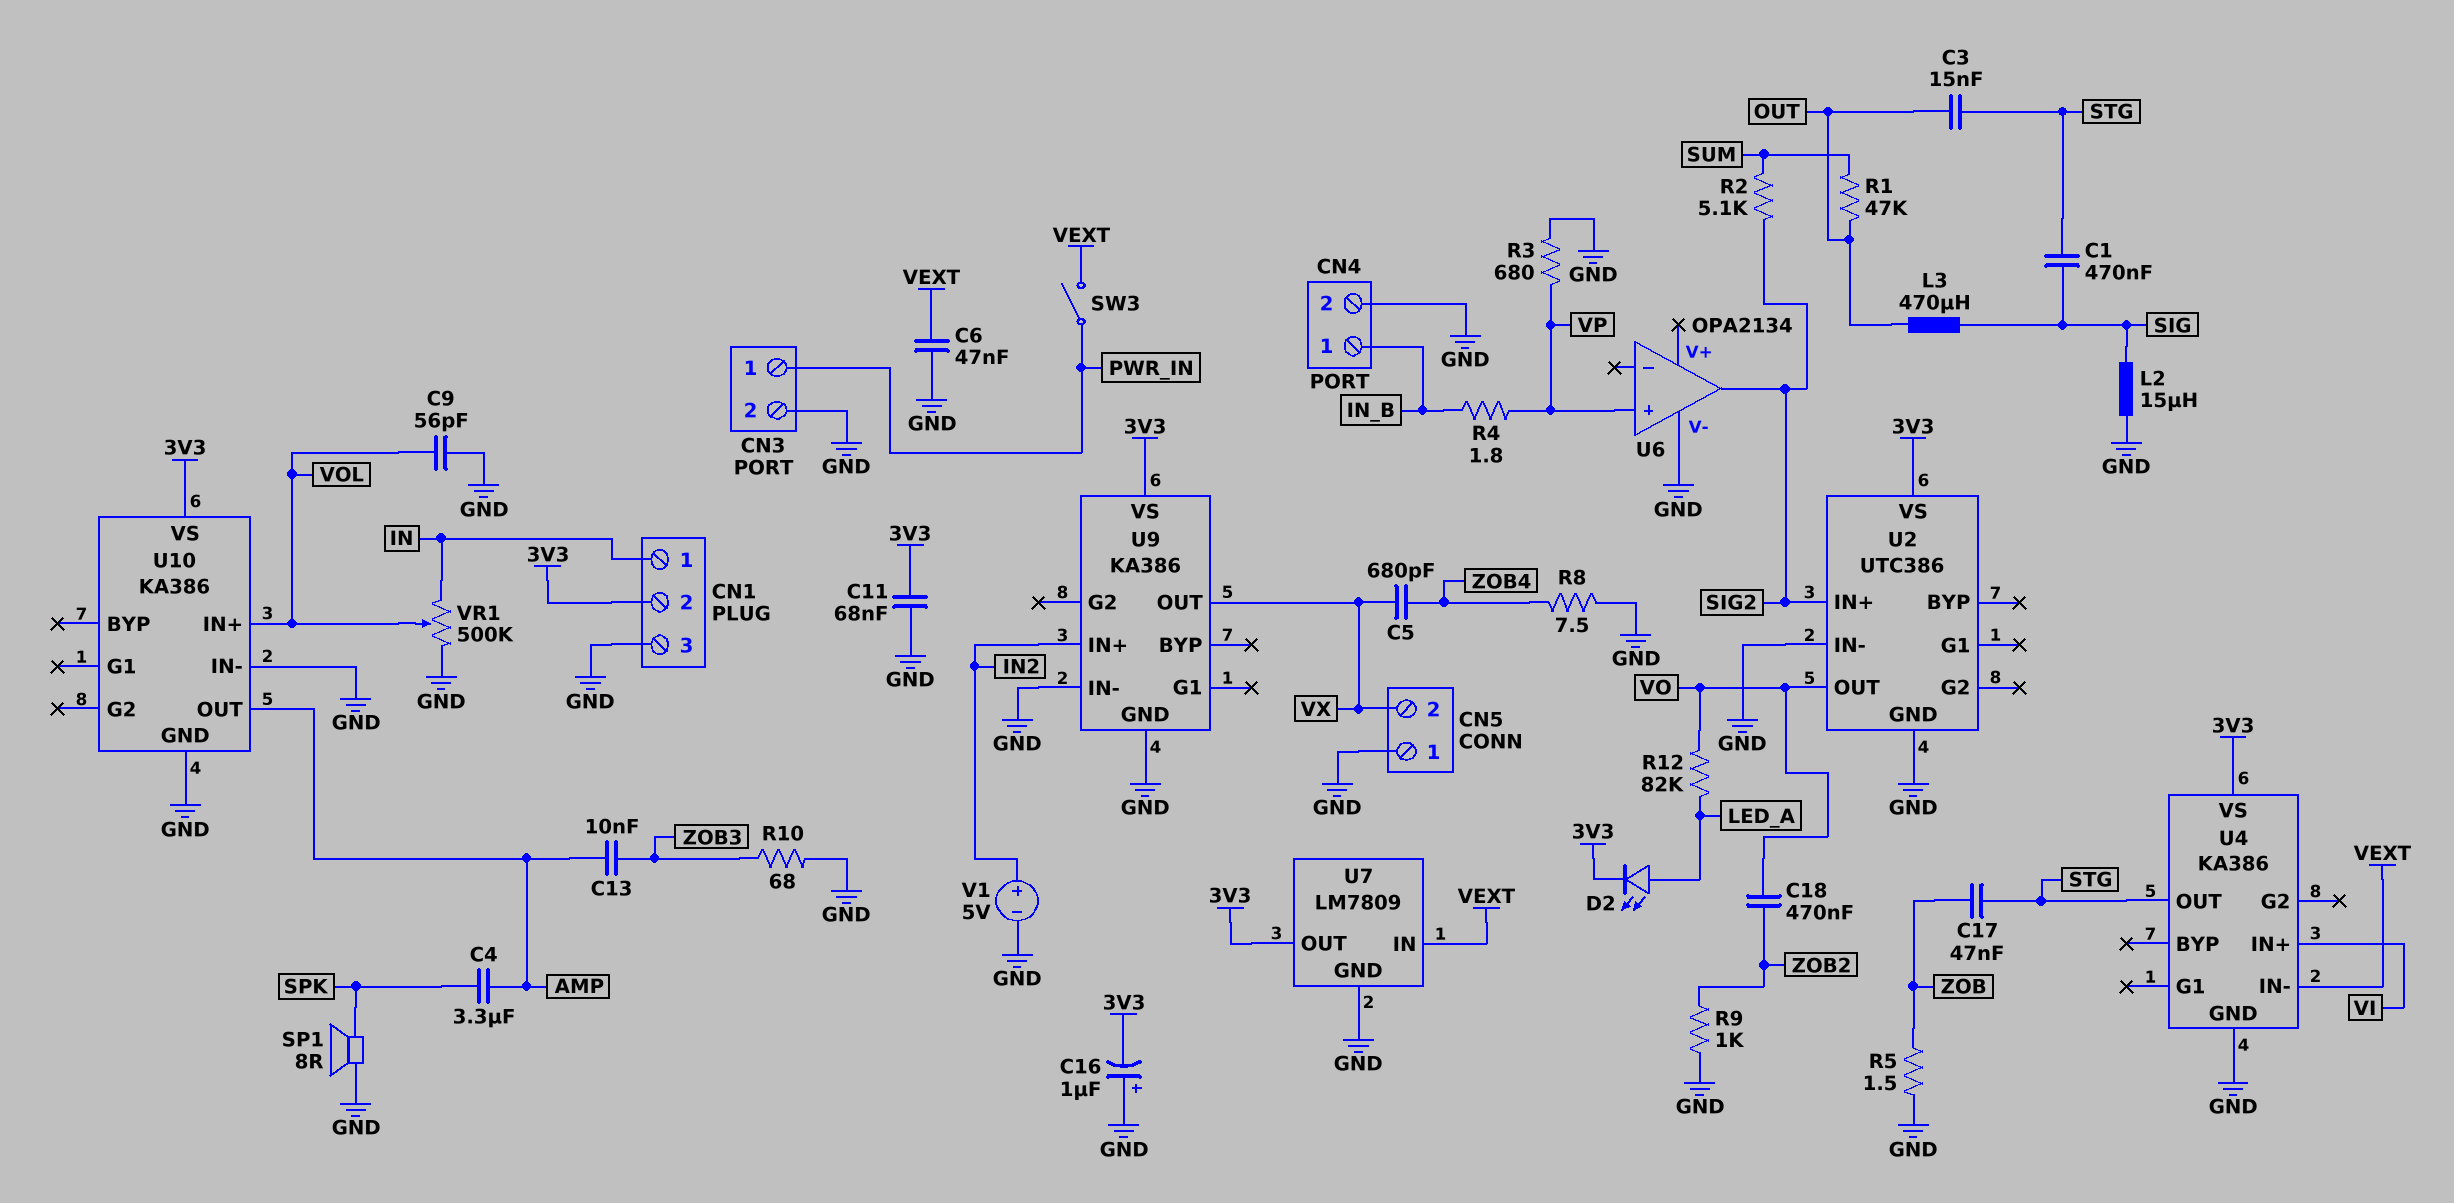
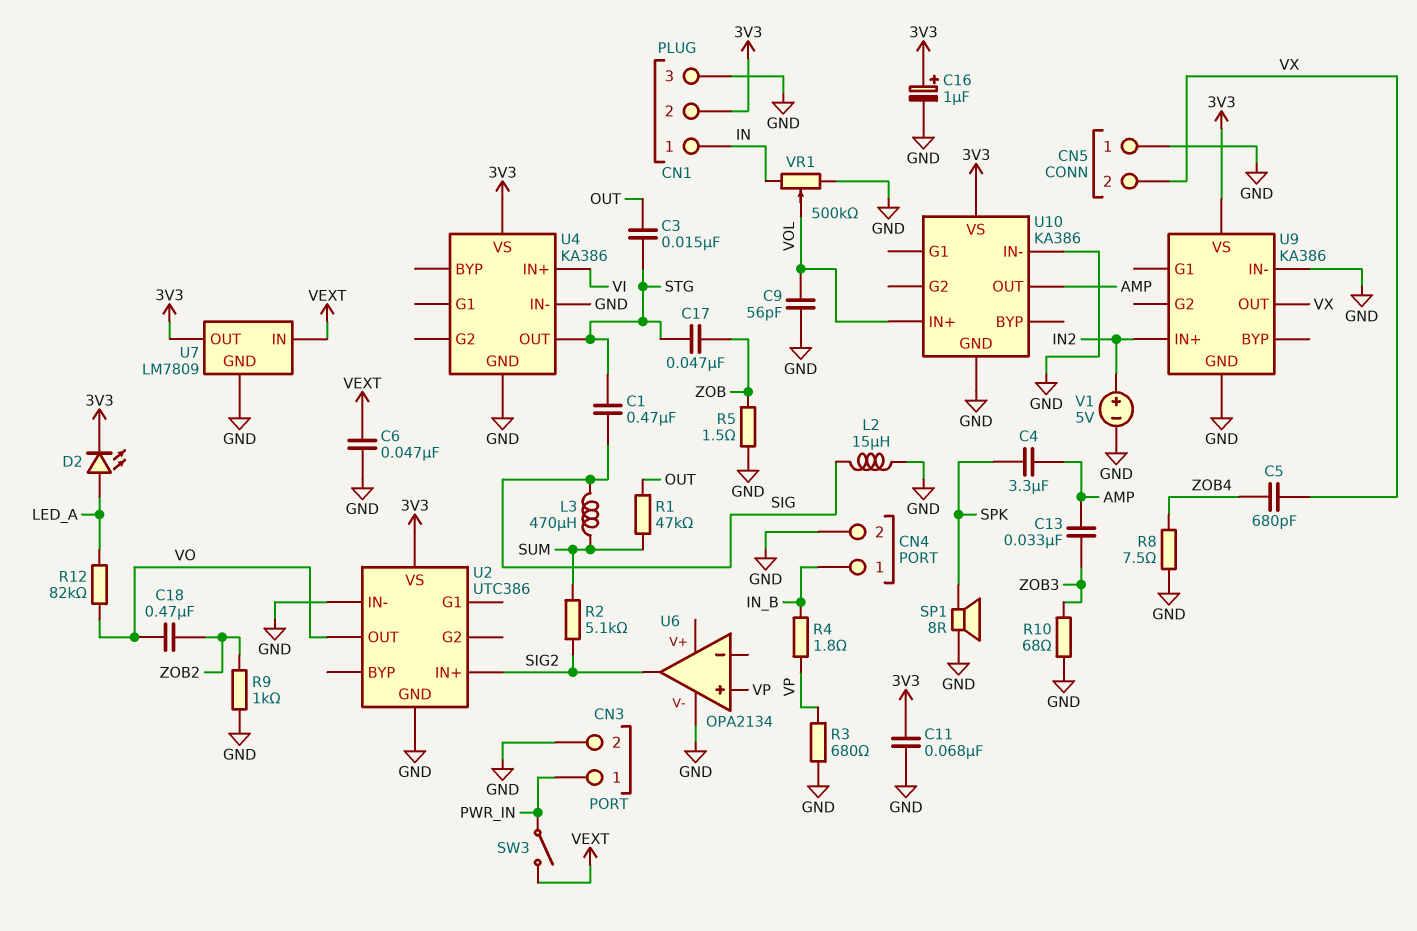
C13: 10nF (AMP, ZOB3) -> 33nF (AMP, ZOB3)
C16: 1uF (plus GND, minus 3V3) -> 1uF (plus 3V3, minus GND)
L3: 470uH (OUT, SIG) -> 470uH (SIG, SUM)
U4 pin IN-: VEXT -> GND

